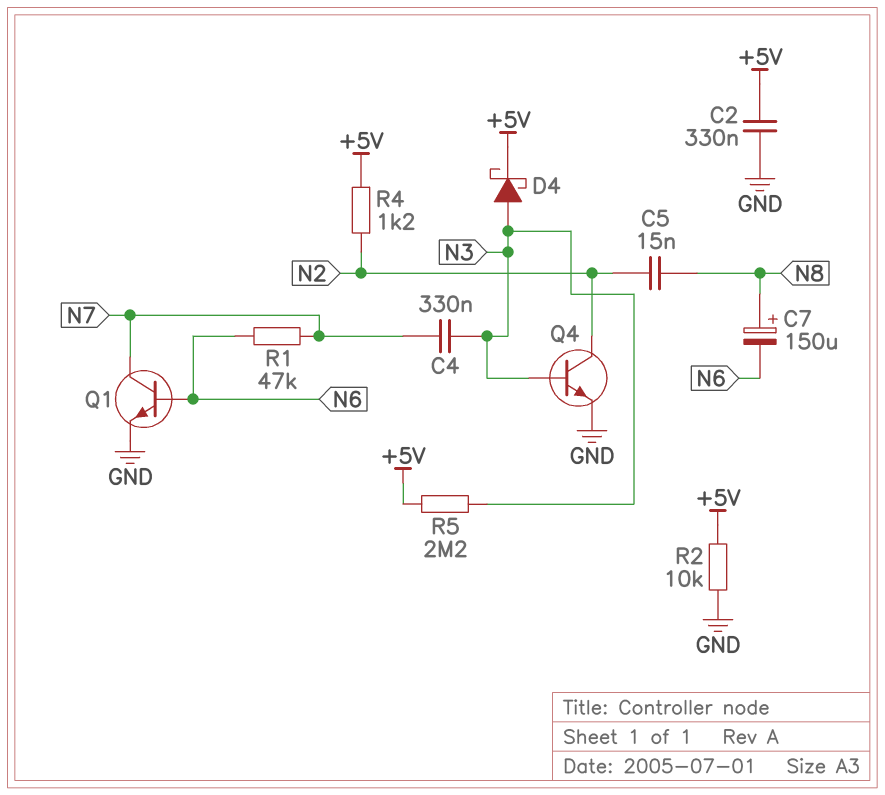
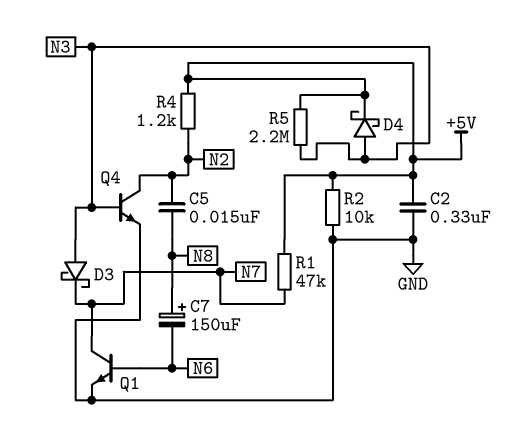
C4: 330nF (N3, N7) -> none
D3: none -> schottky (A N3, K N7)
R1: 47k (N6, N7) -> 47k (+5V, N7)

